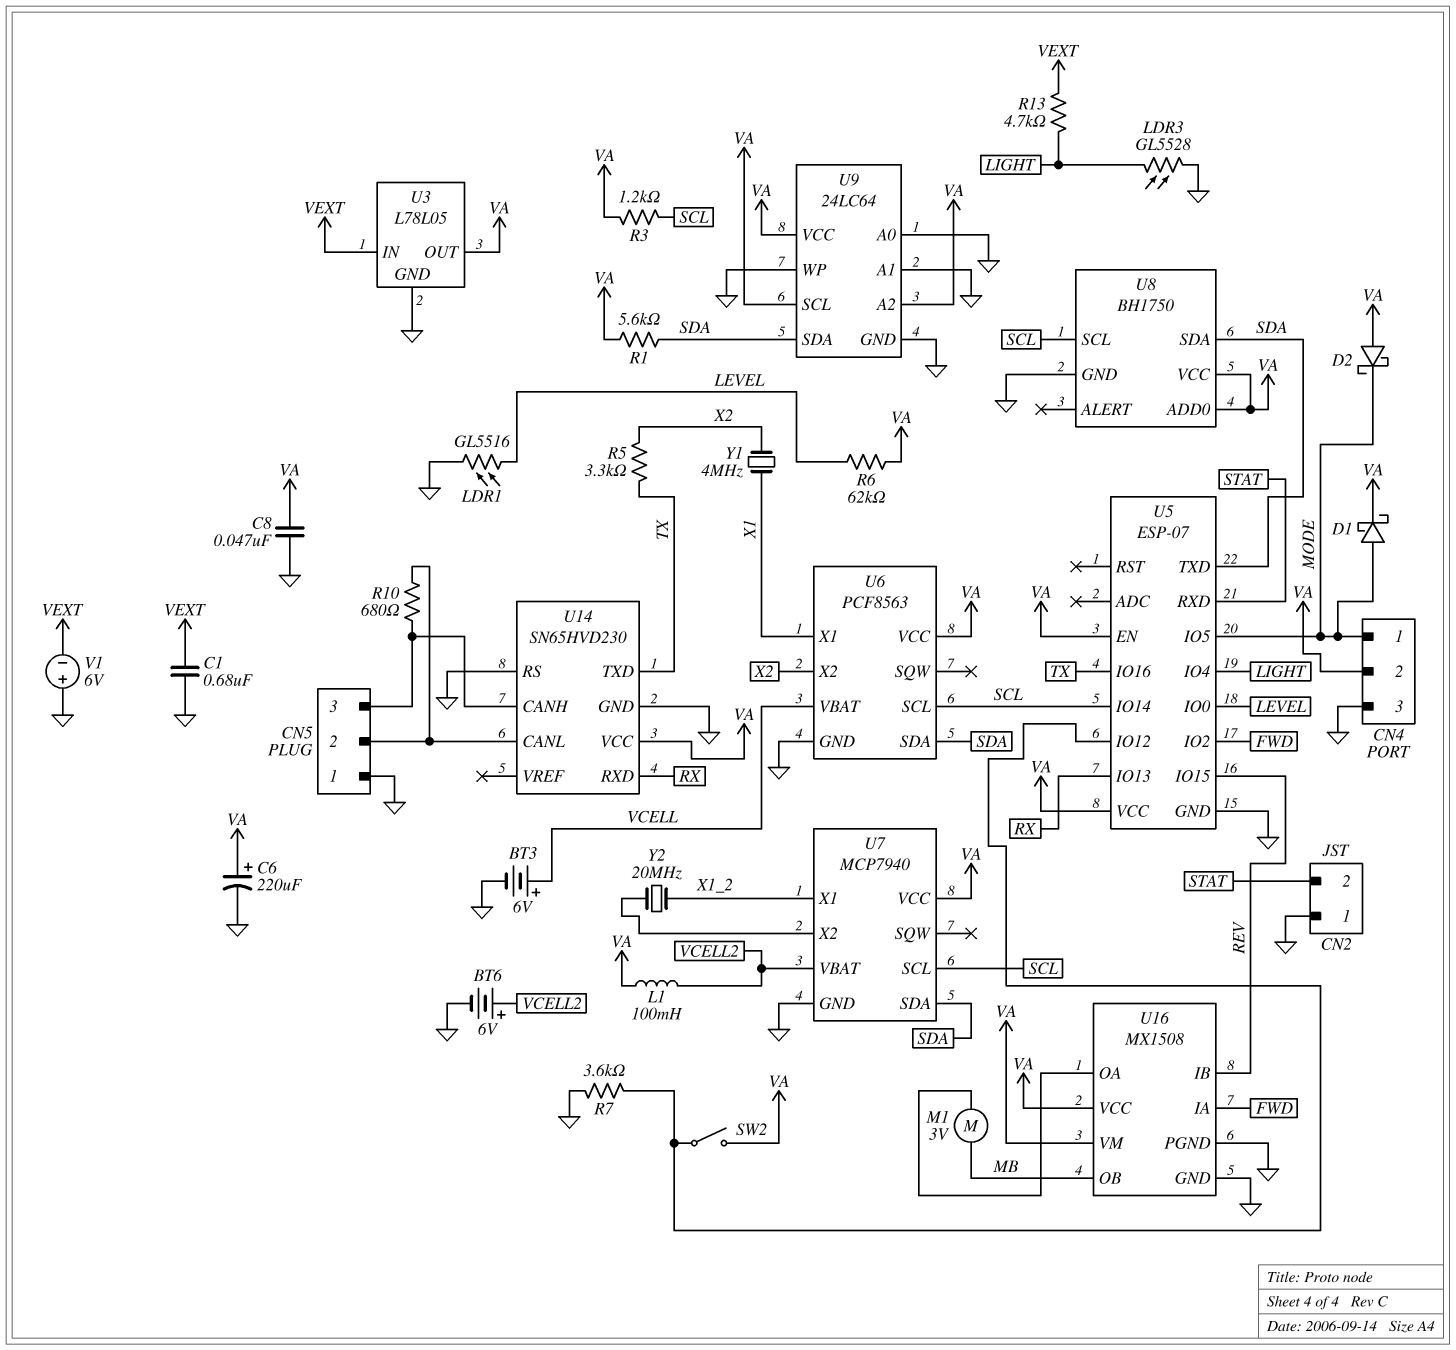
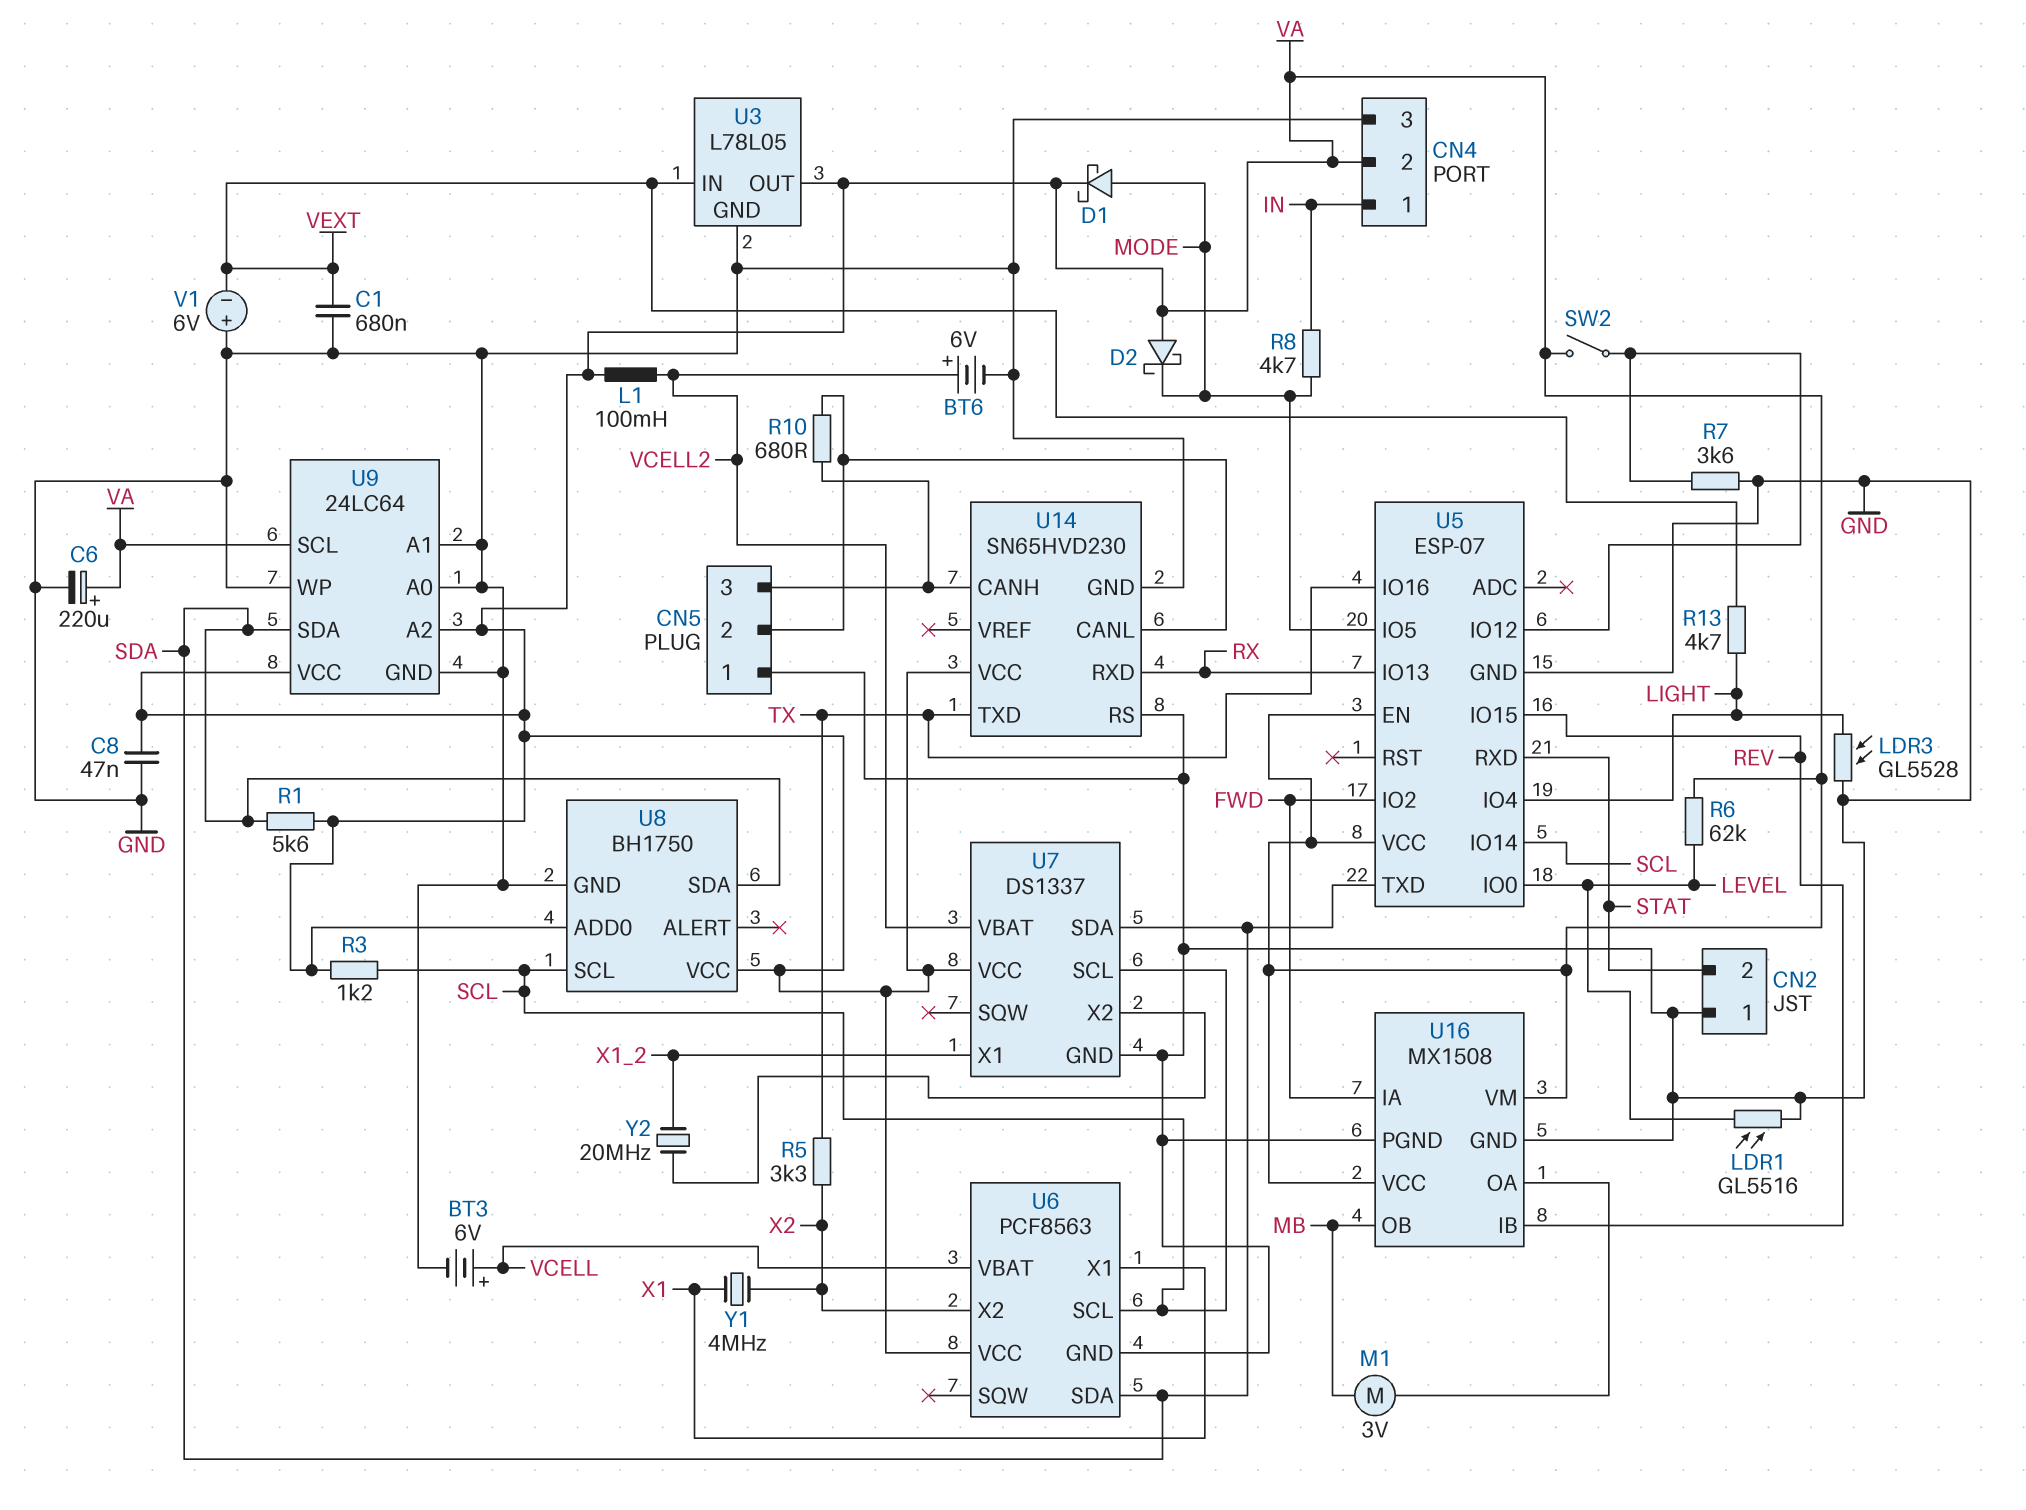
CN4 pin 1: MODE -> IN
R8: none -> 4.7k (IN, MODE)
U7: MCP7940 -> DS1337

